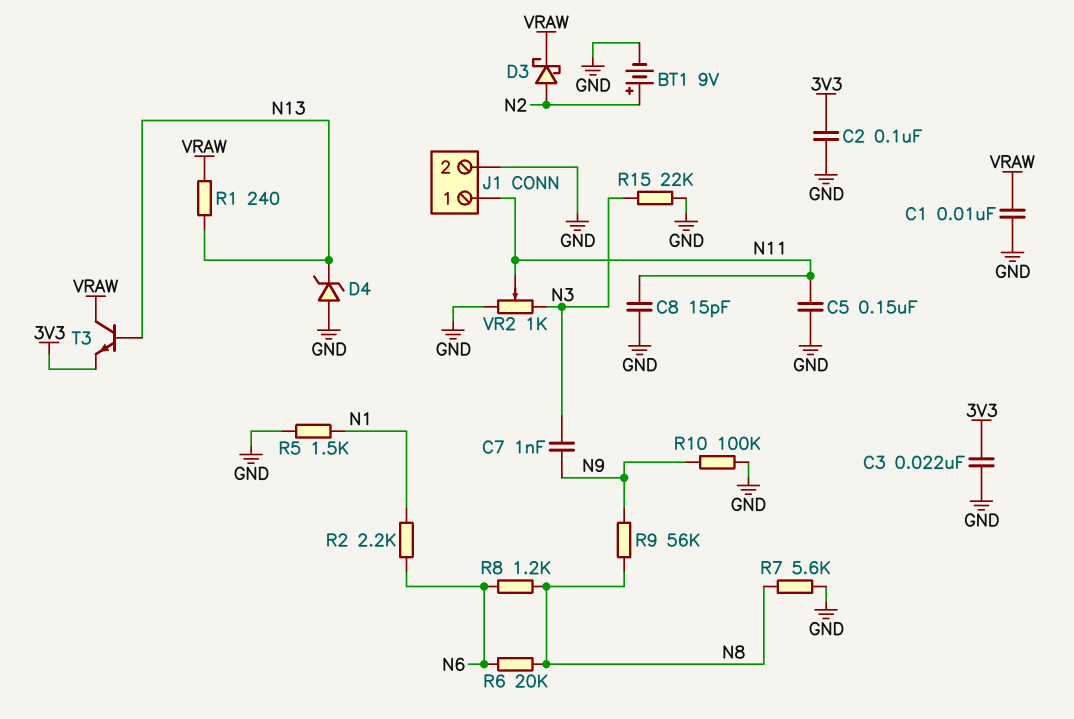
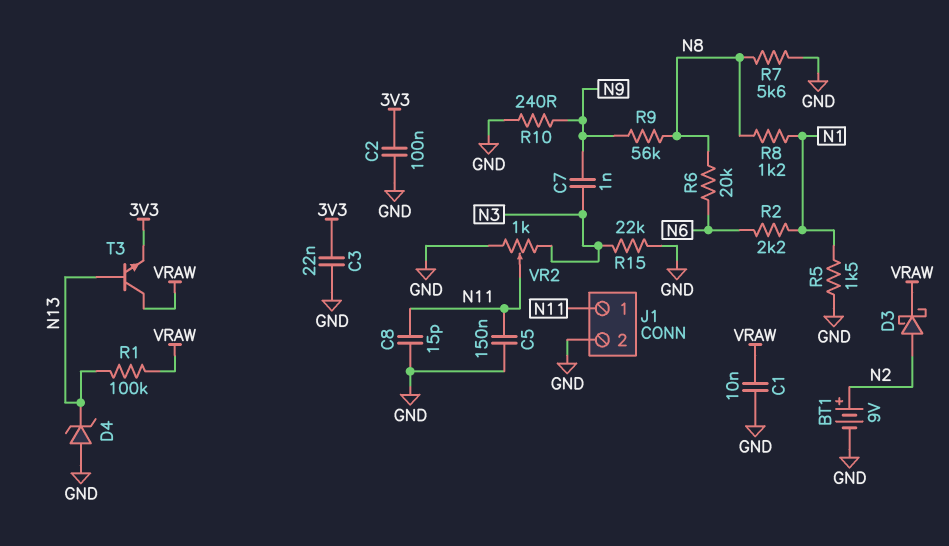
R1: 240 (N13, VRAW) -> 100k (N13, VRAW)
R8: 1.2k (N6, N8) -> 1.2k (N1, N8)
R10: 100k (GND, N9) -> 240 (GND, N9)

